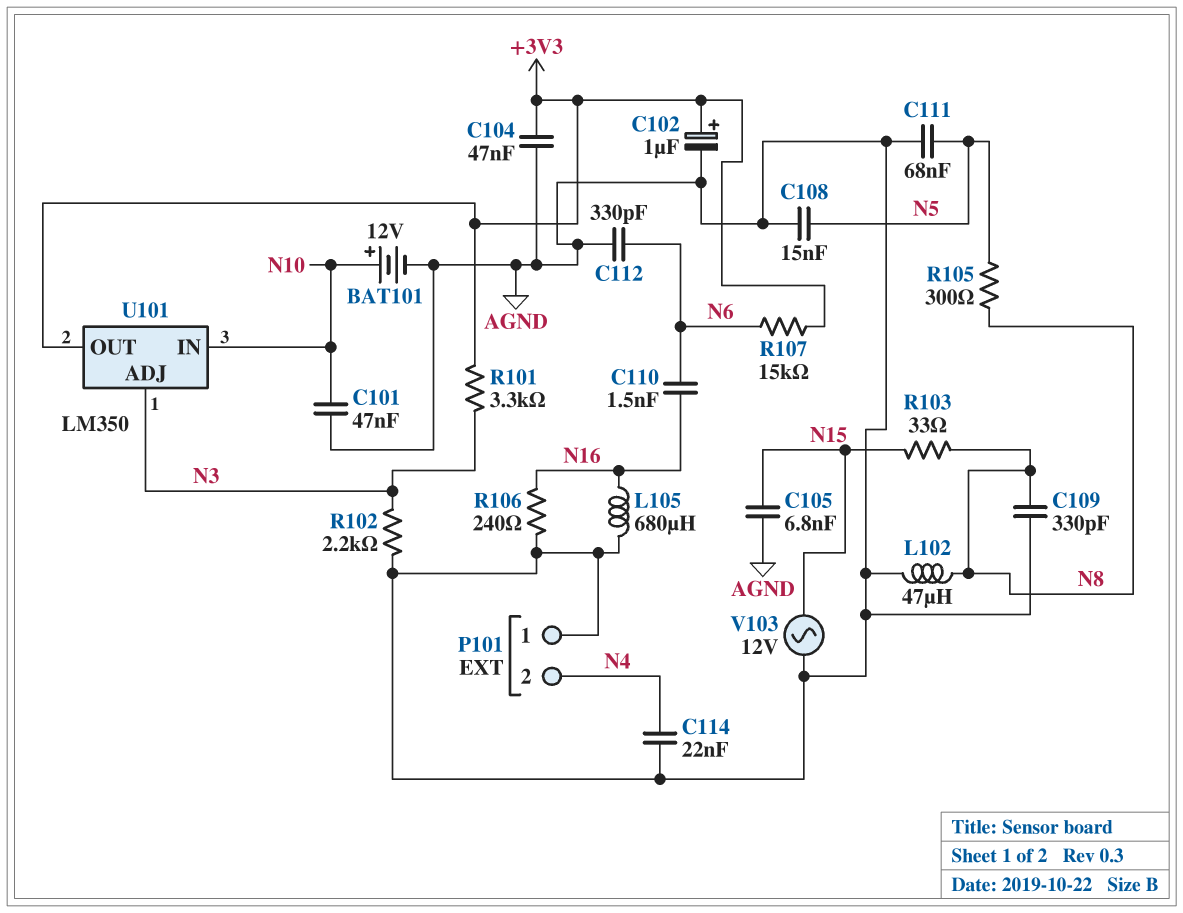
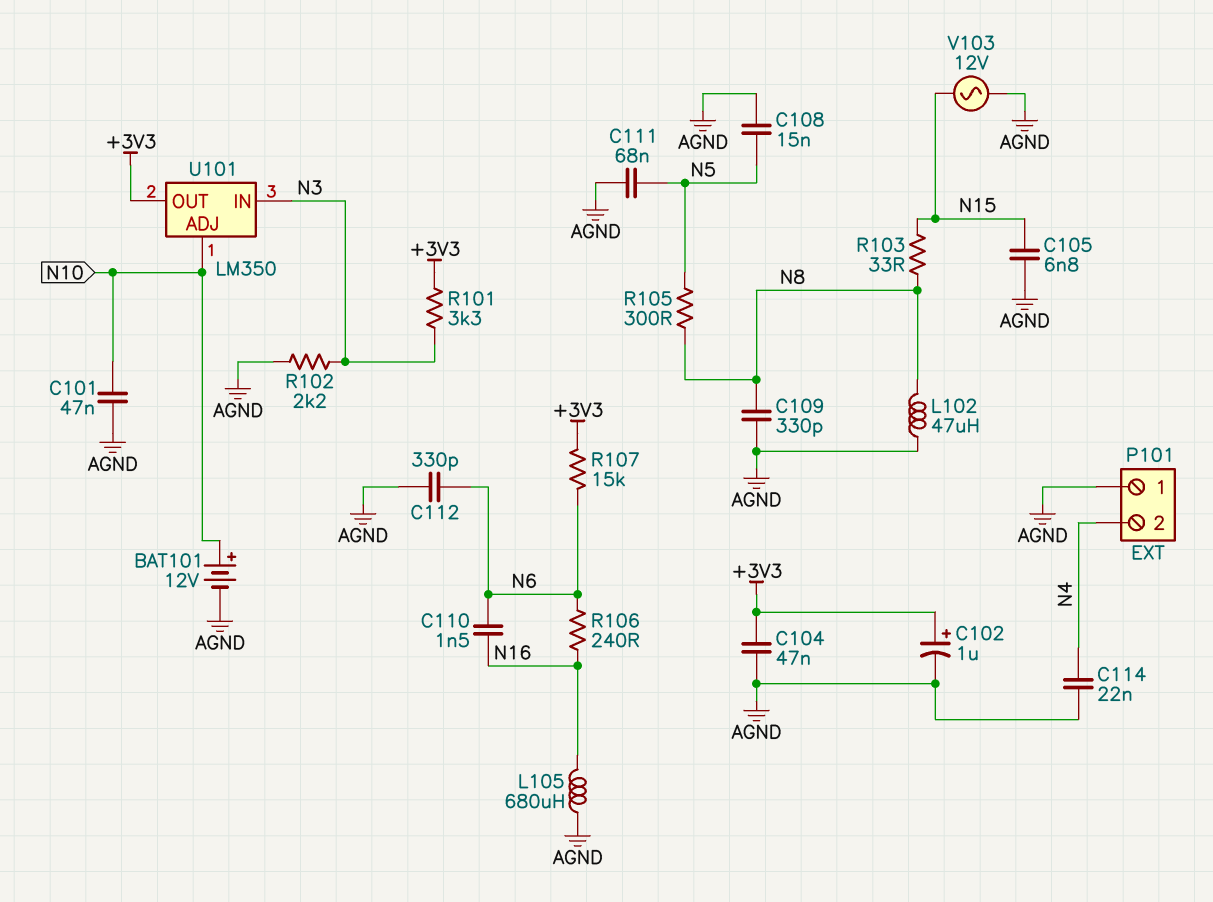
R106: 240 (AGND, N16) -> 240 (N6, N16)
U101 pin ADJ: N3 -> N10
U101 pin IN: N10 -> N3

